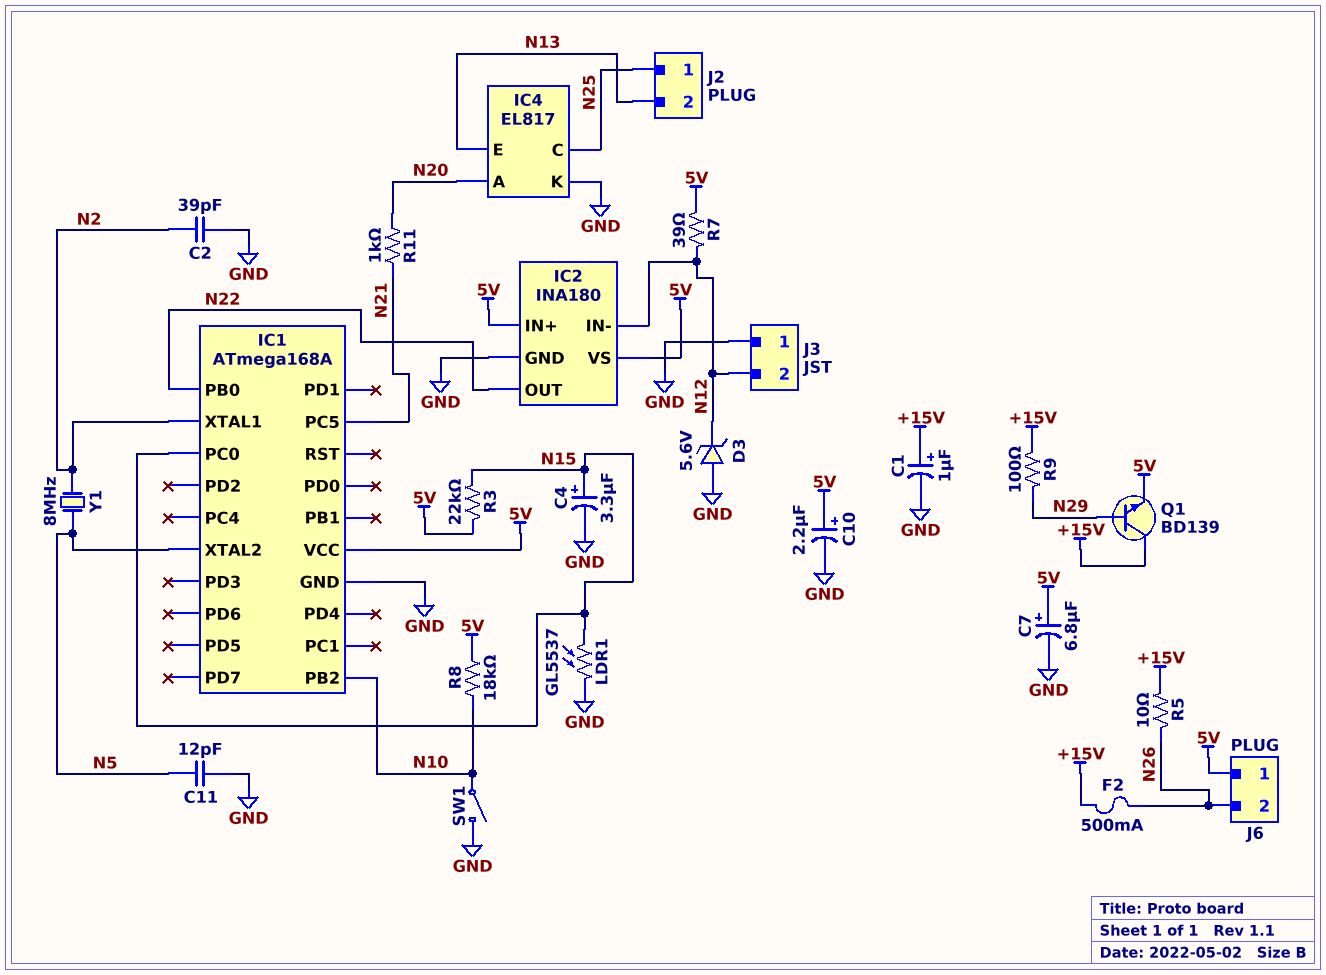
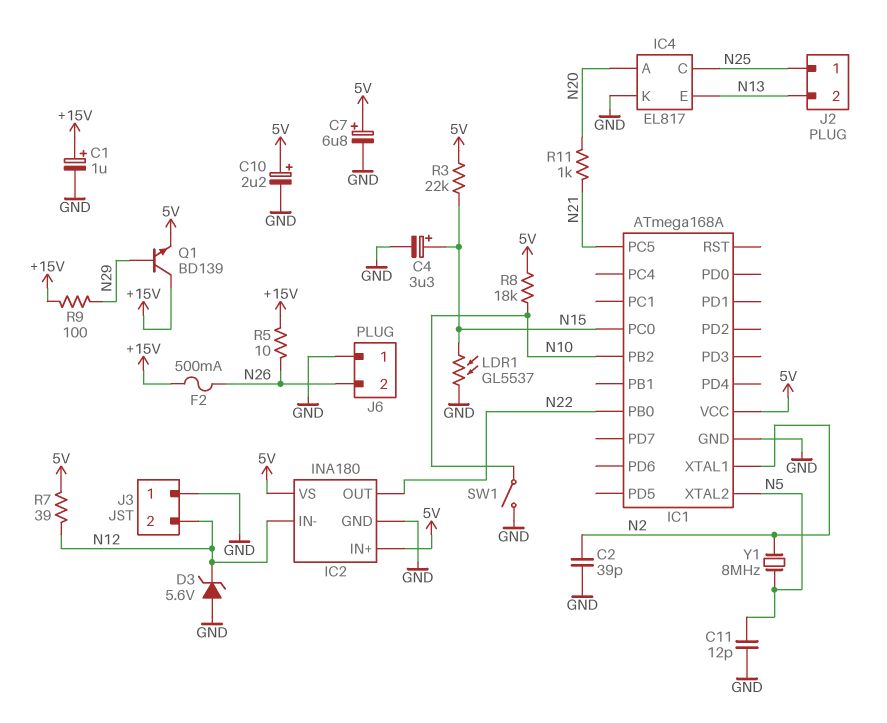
J6 pin 1: 5V -> GND

